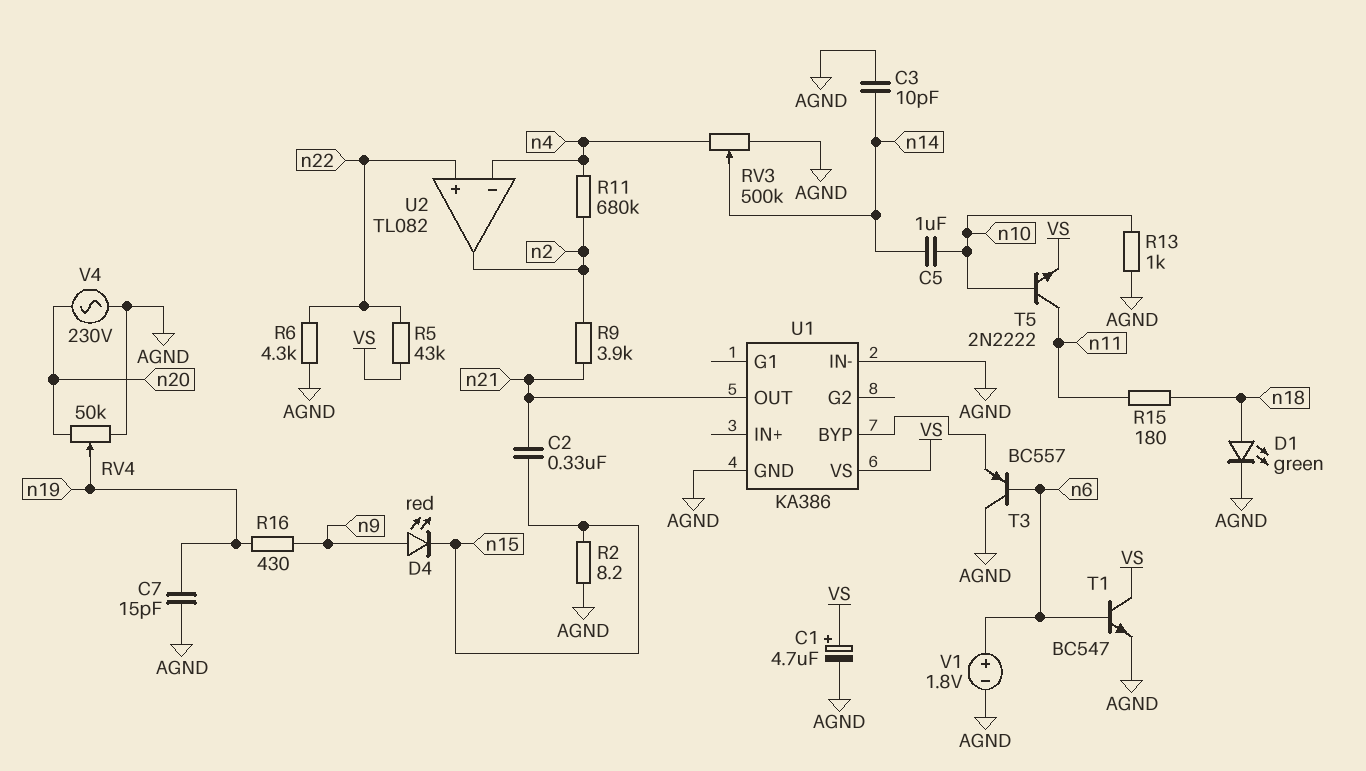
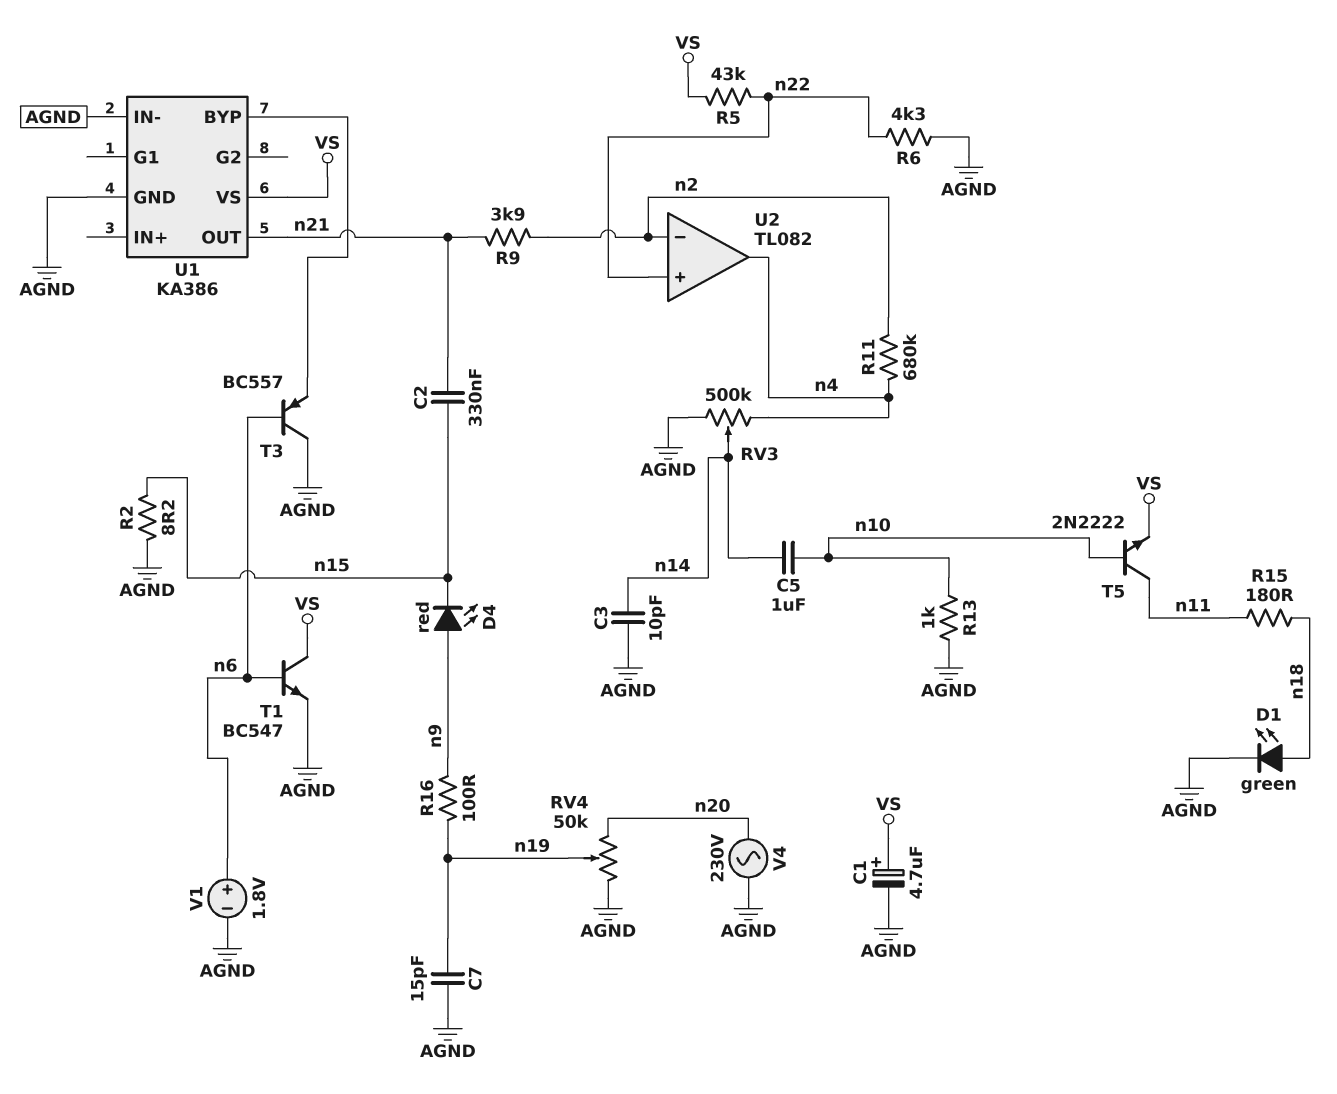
R16: 430 (n9, n19) -> 100 (n9, n19)
U2 pin in-: n4 -> n2
U2 pin out: n2 -> n4

